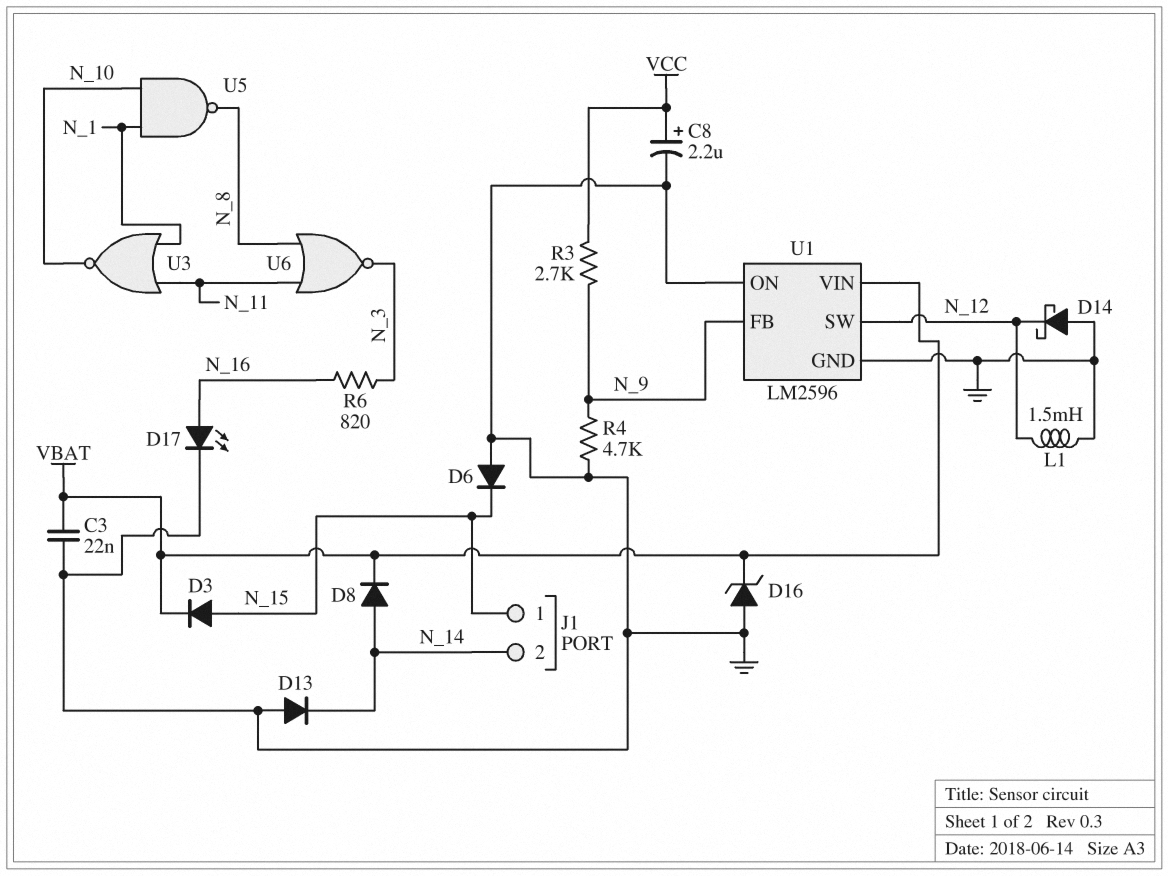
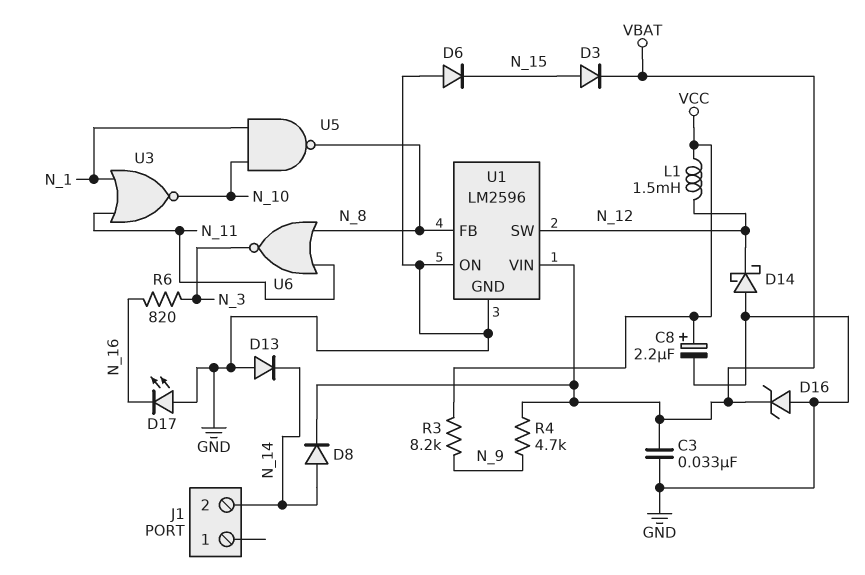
C3: 22nF (GND, VBAT) -> 33nF (GND, VBAT)
D17: LED (A N_16, K GND) -> LED (A GND, K N_16)
J1 pin 1: N_15 -> none
L1: 1.5mH (GND, N_12) -> 1.5mH (N_12, VCC)
R3: 2.7k (N_9, VCC) -> 8.2k (N_9, VCC)
R4: 4.7k (GND, N_9) -> 4.7k (N_9, VBAT)
U1 pin FB: N_9 -> N_8

